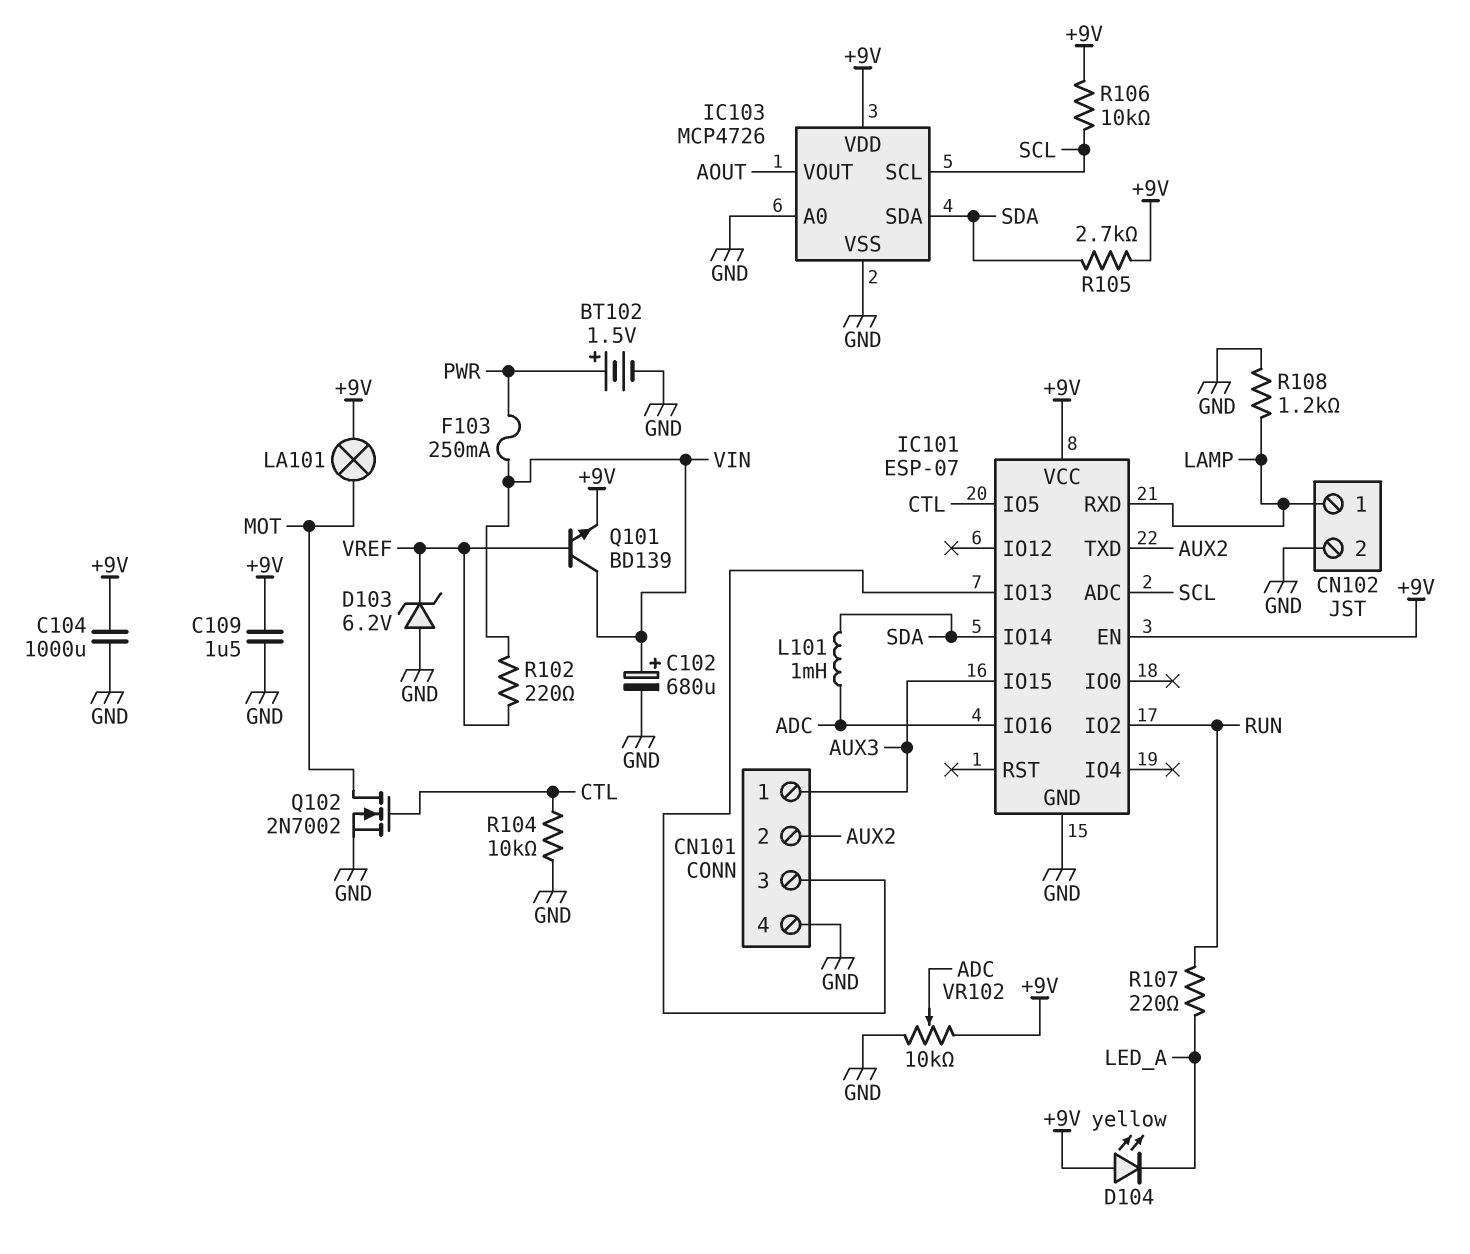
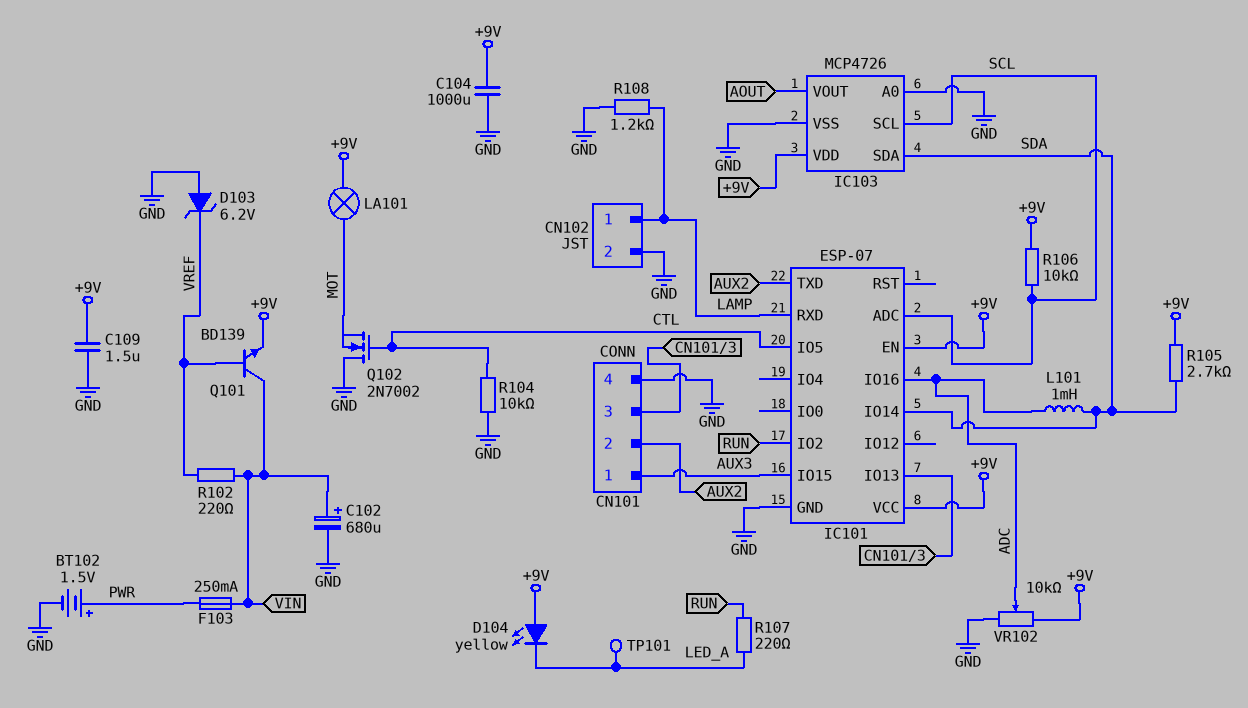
Q102: NMOS 2N7002 (G CTL, D MOT, S GND) -> NMOS 2N7002 (G CTL, D GND, S MOT)
TP101: none -> test point (LED_A)

